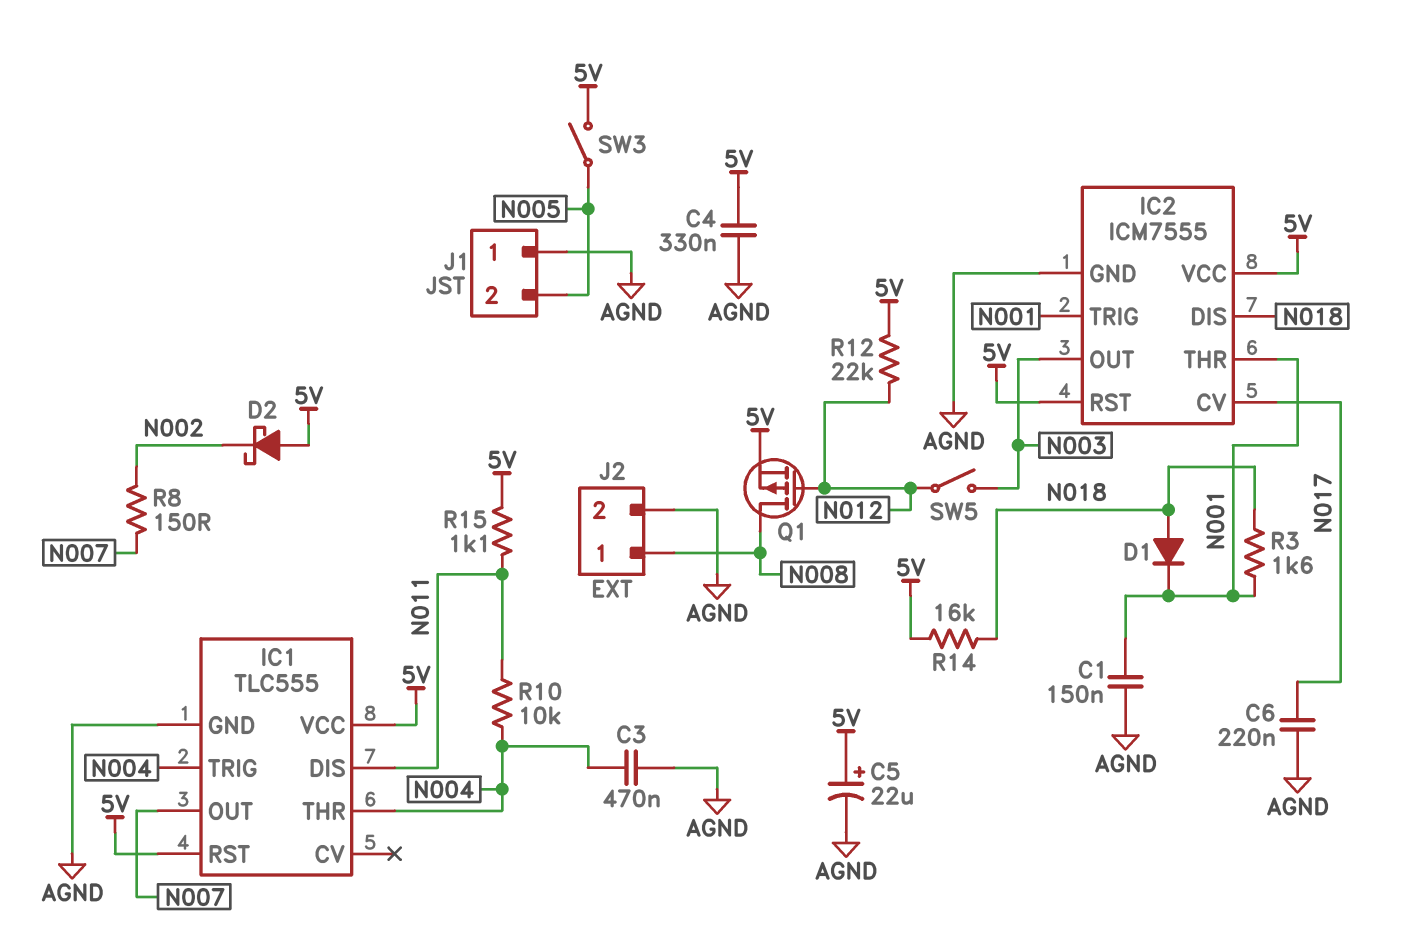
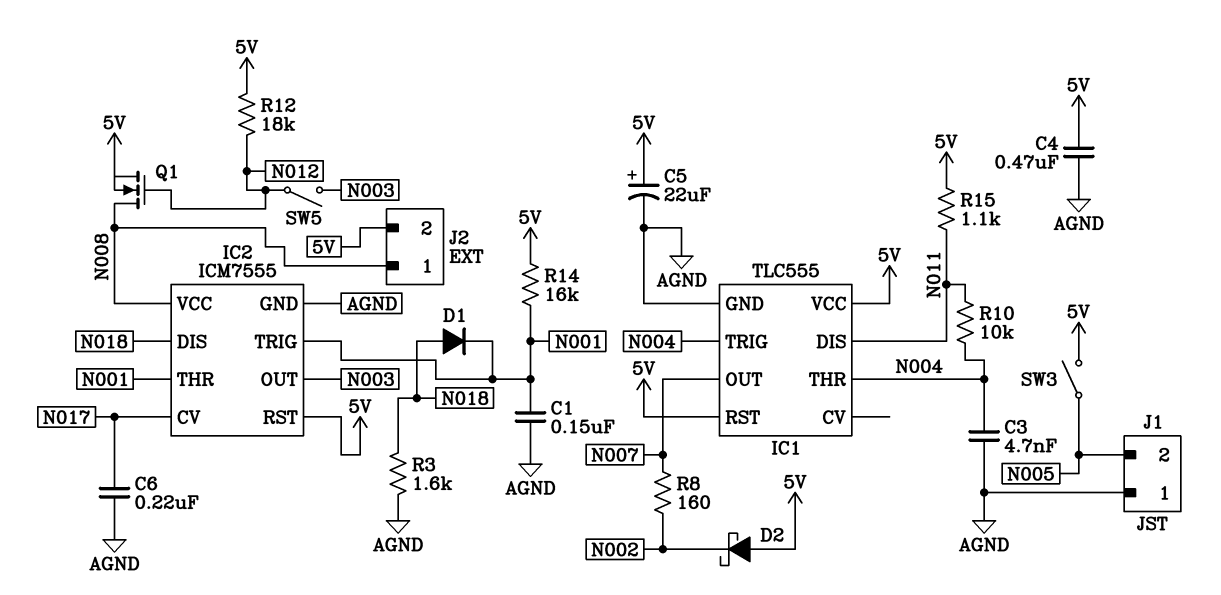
C3: 470nF (AGND, N004) -> 4.7nF (AGND, N004)
C4: 330nF (5V, AGND) -> 470nF (5V, AGND)
IC2 pin VCC: 5V -> N008
J2 pin 2: AGND -> 5V
Q1: PMOS (G N012, D N008, S 5V) -> NMOS (G N012, D N008, S 5V)
R3: 1.6k (N001, N018) -> 1.6k (AGND, N018)
R8: 150 (N002, N007) -> 160 (N002, N007)
R12: 22k (5V, N012) -> 18k (5V, N012)
R14: 16k (5V, N018) -> 16k (5V, N001)

